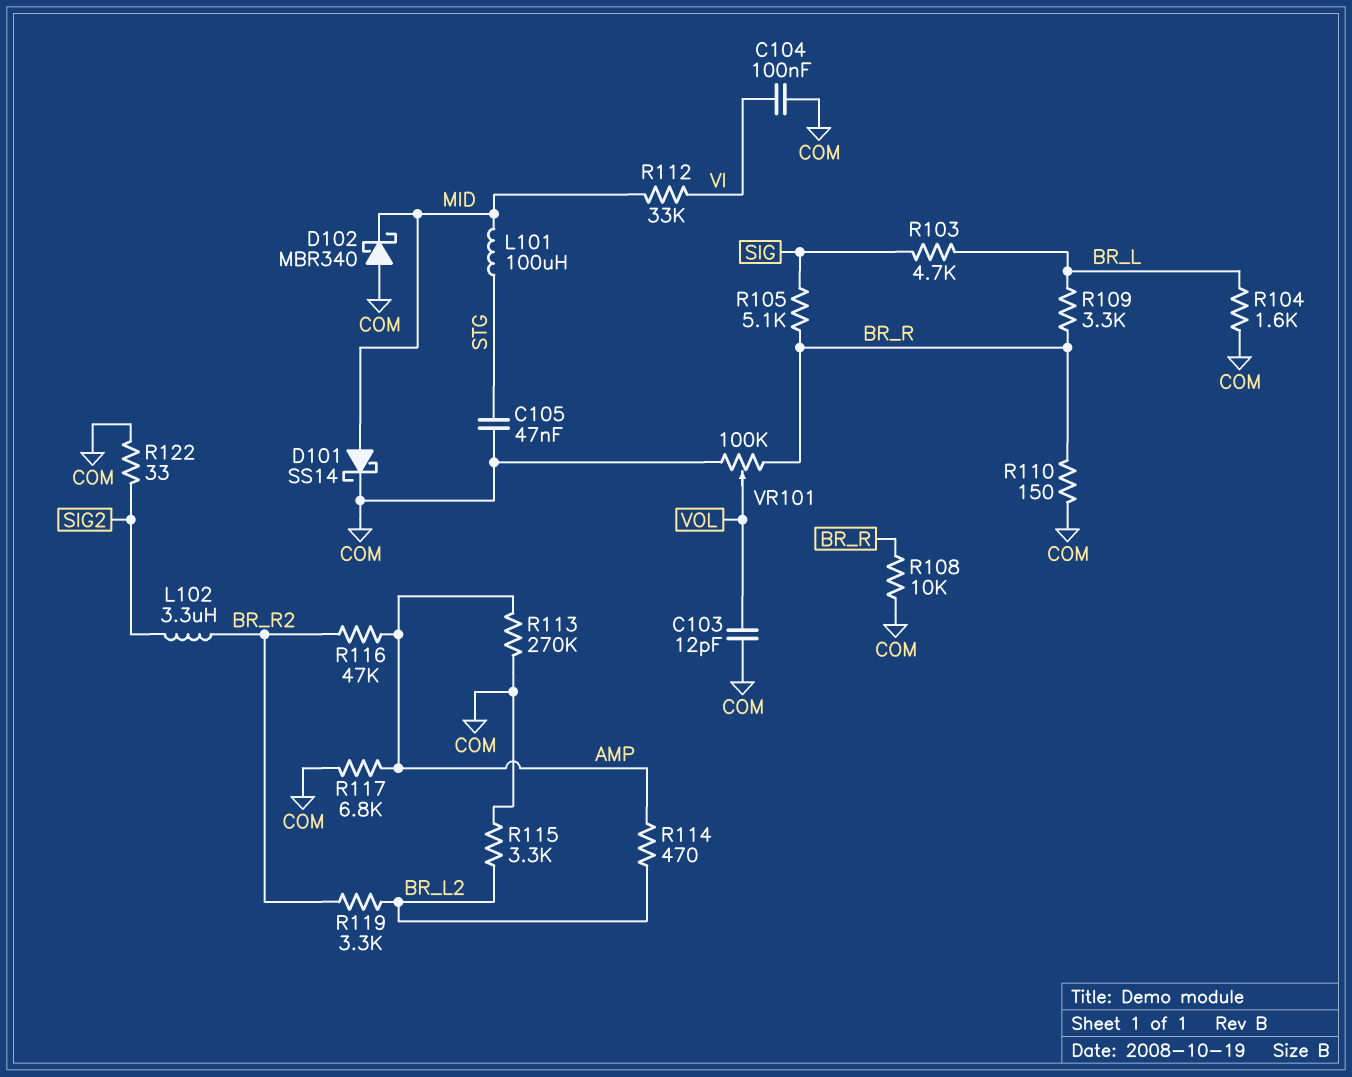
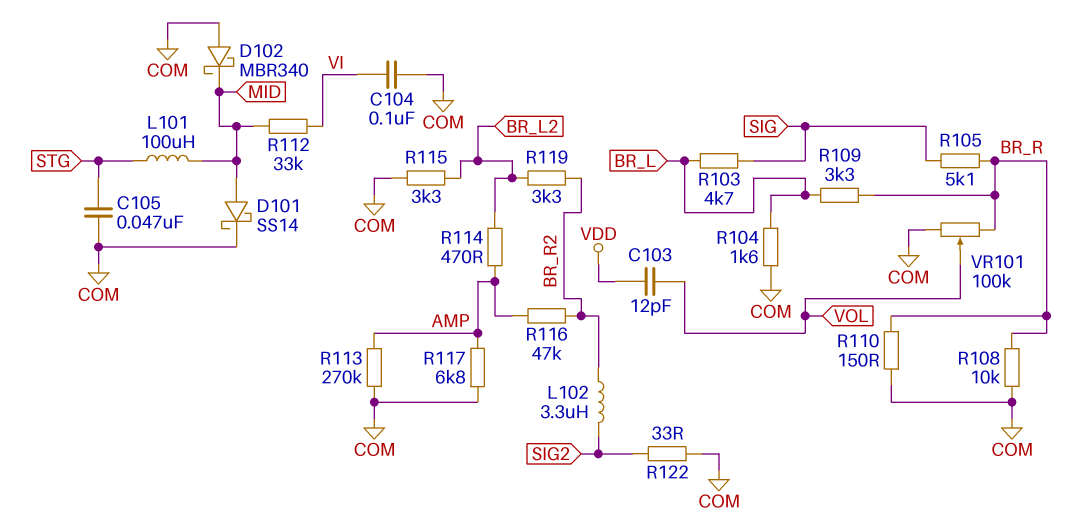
C103: 12pF (COM, VOL) -> 12pF (VDD, VOL)

